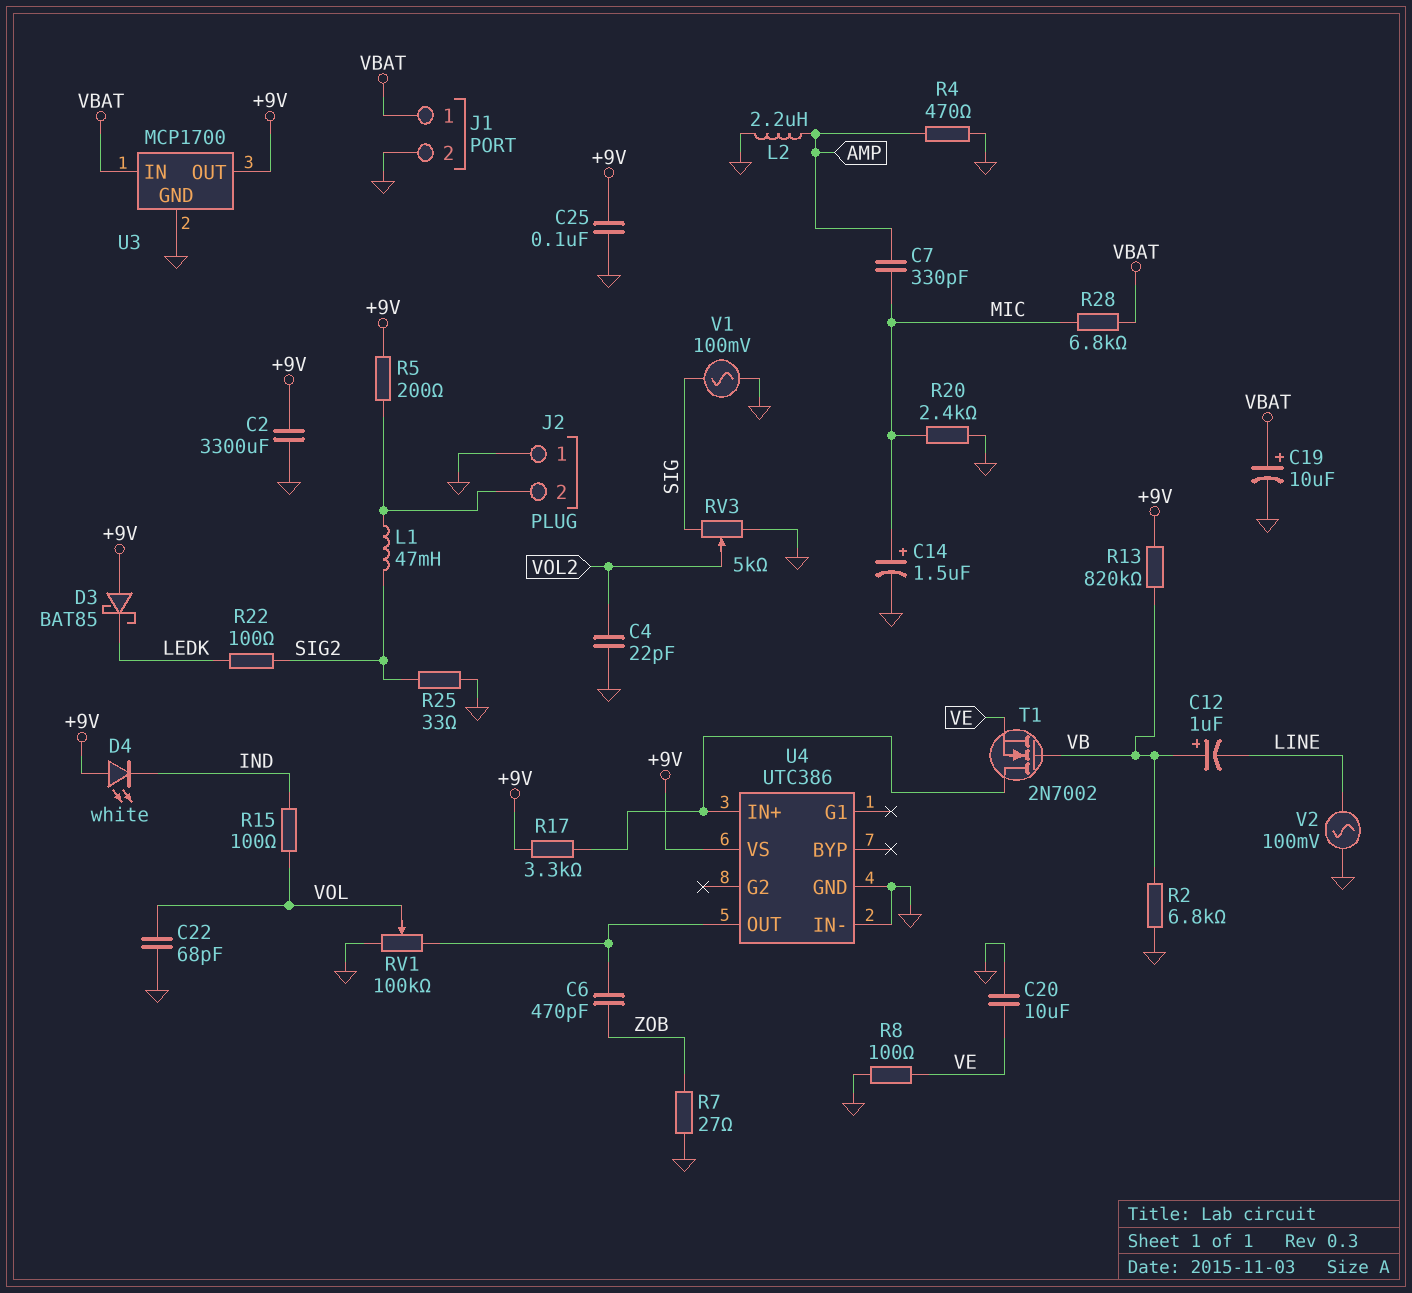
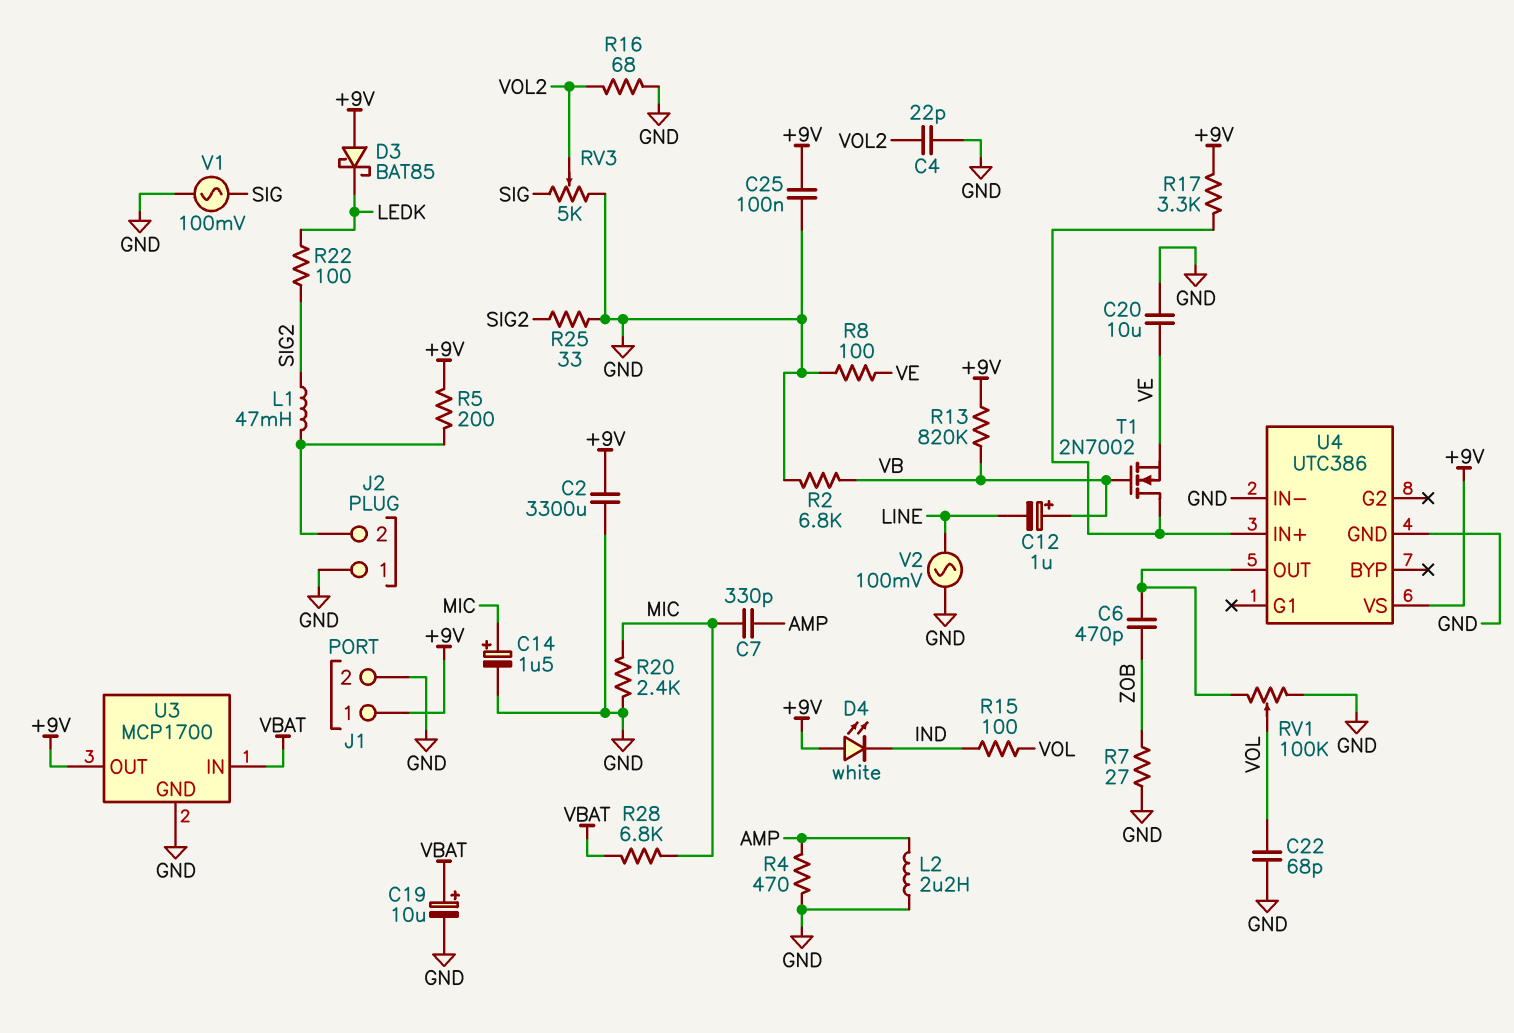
J1 pin 1: VBAT -> +9V
R16: none -> 68 (GND, VOL2)

